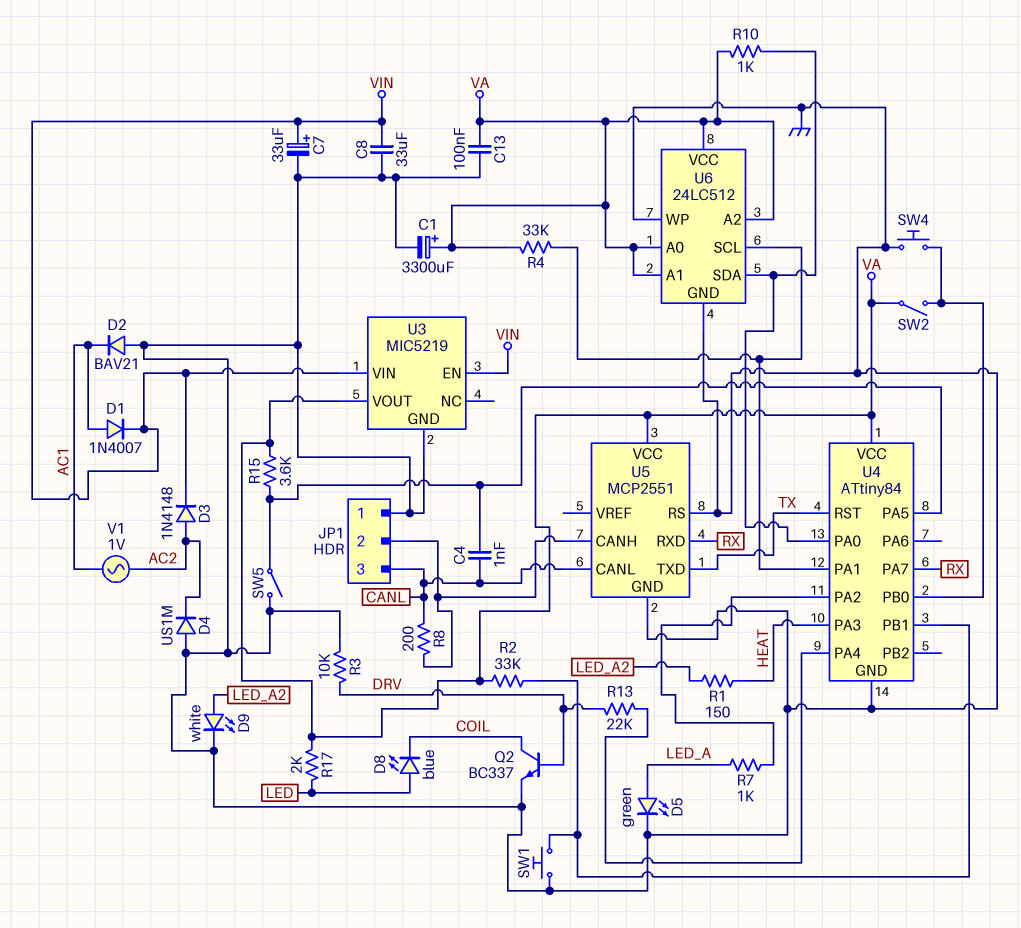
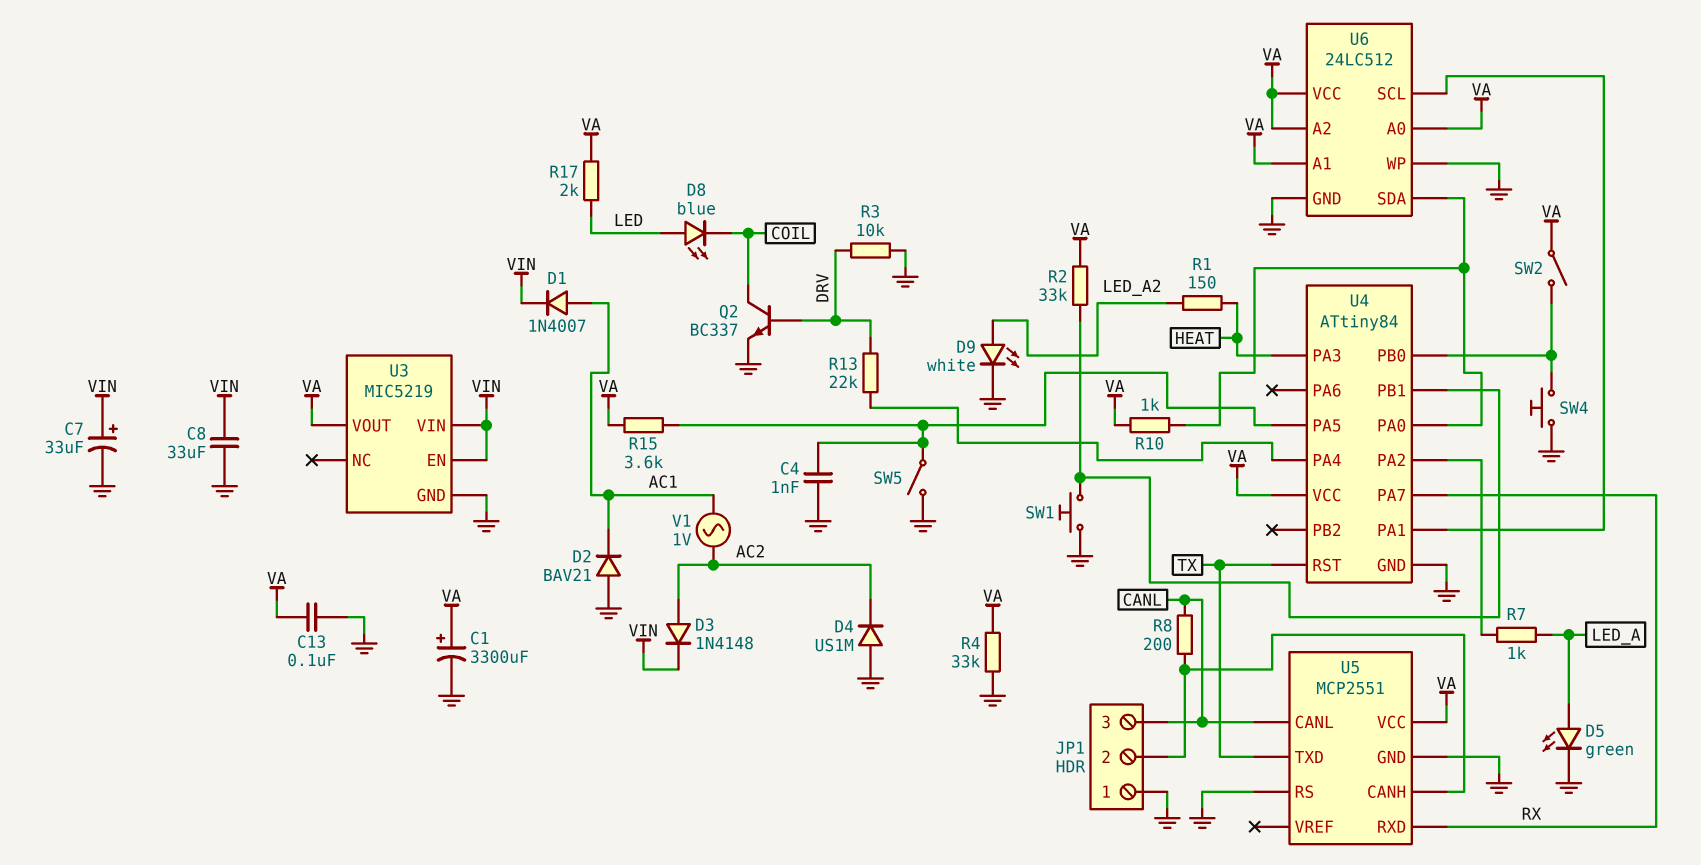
C4: 1nF (CANL, U4/PA5) -> 1nF (GND, U4/PA5)
R4: 33k (U4/PA1, VA) -> 33k (GND, VA)

